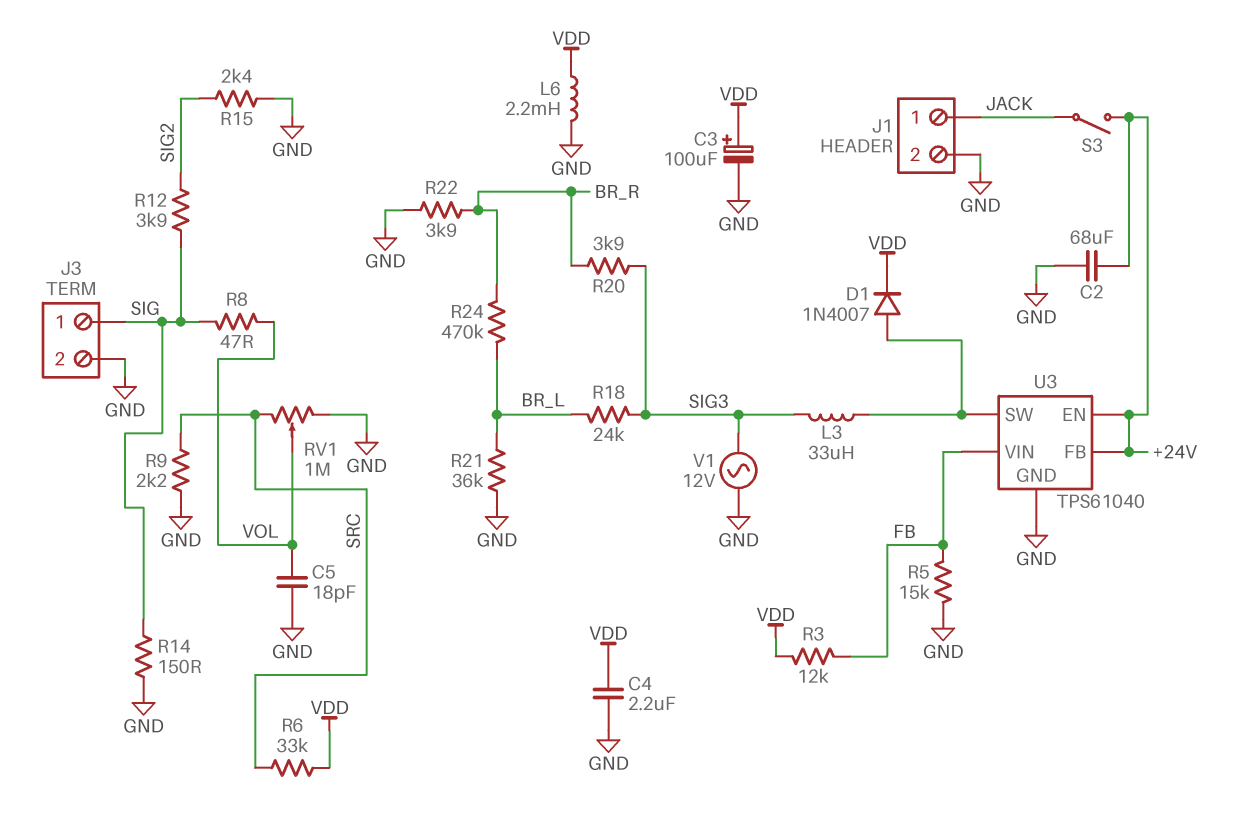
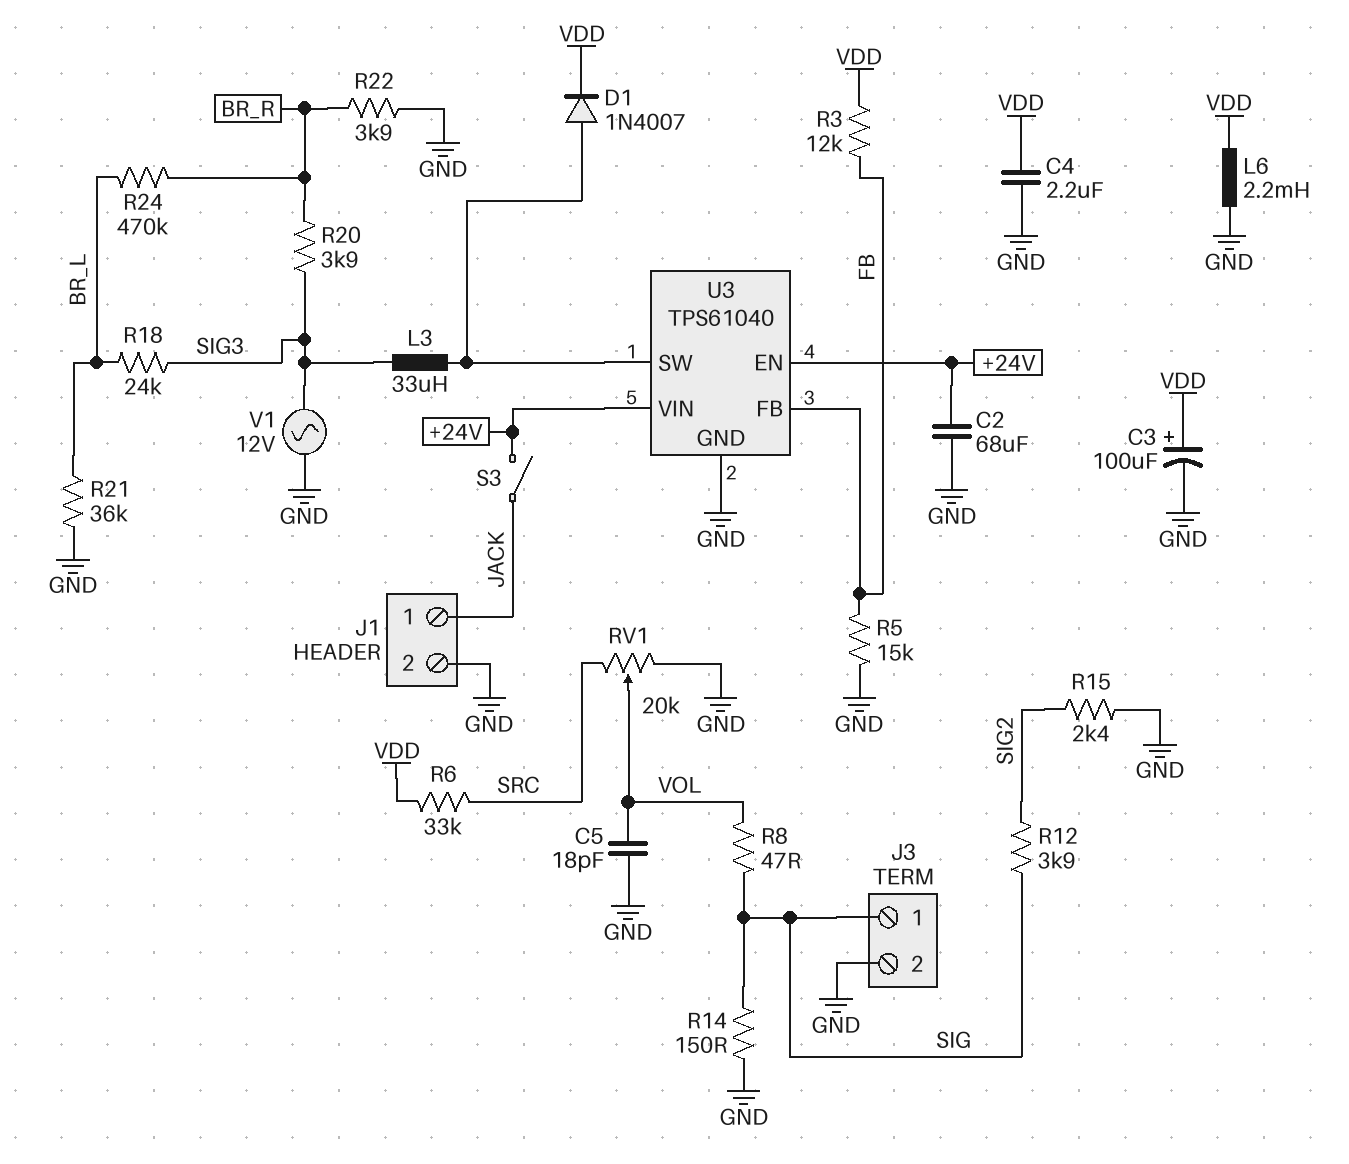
R9: 2.2k (GND, SRC) -> none
RV1: 1M (GND, SRC, wiper VOL) -> 20k (GND, SRC, wiper VOL)
U3 pin FB: +24V -> FB
U3 pin VIN: FB -> +24V

